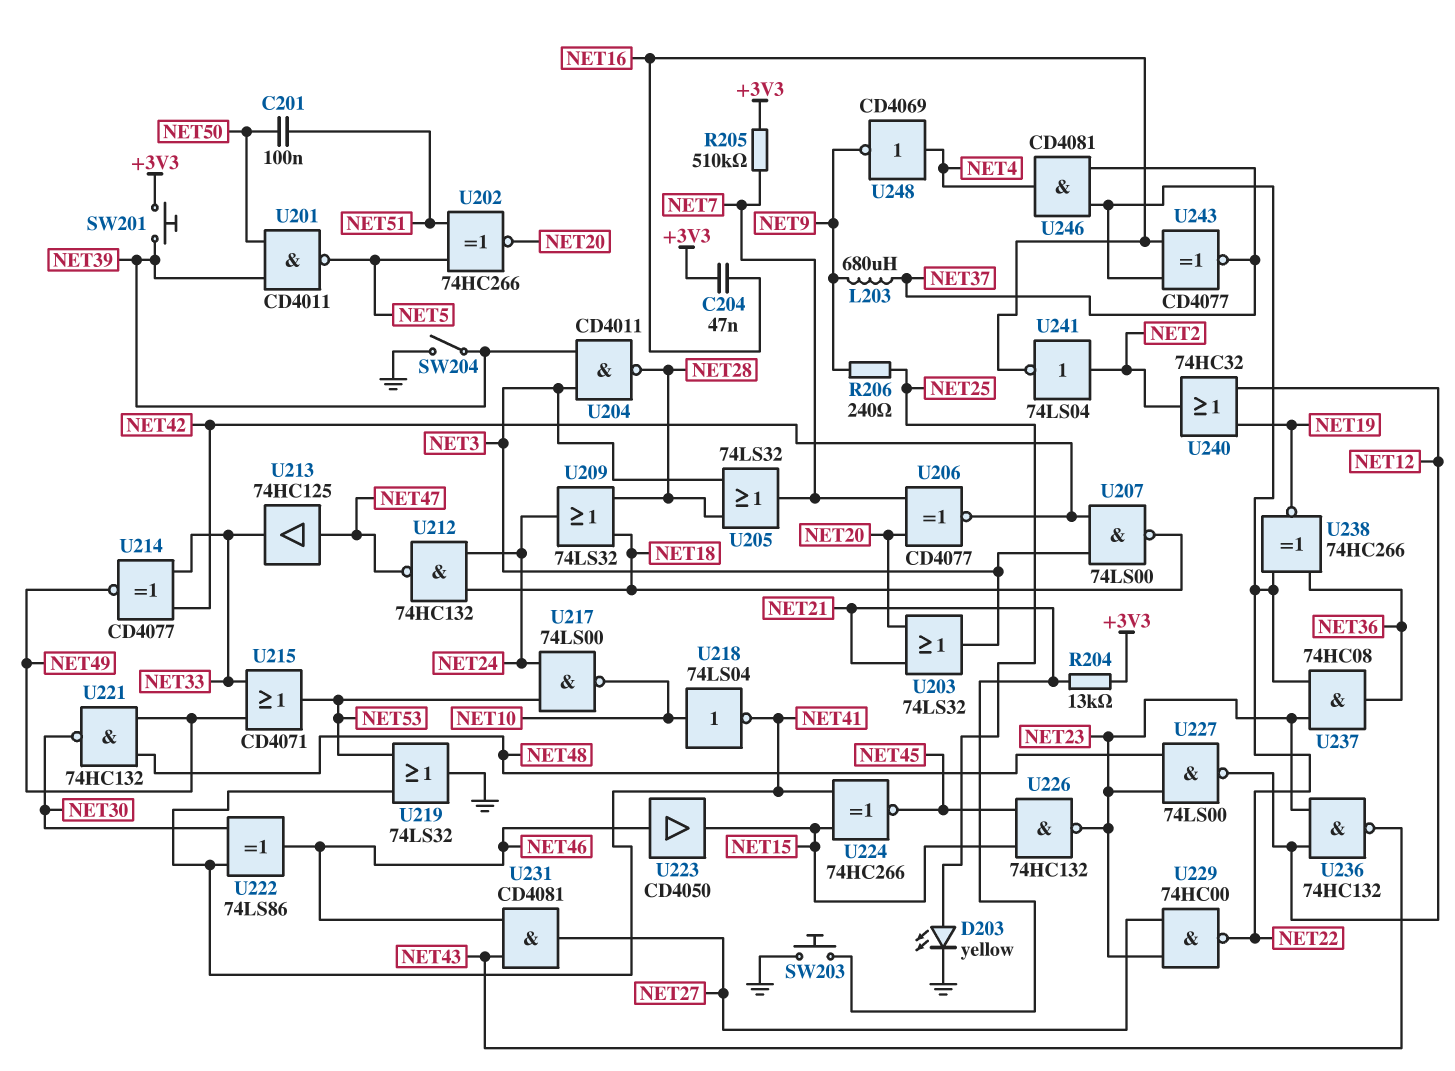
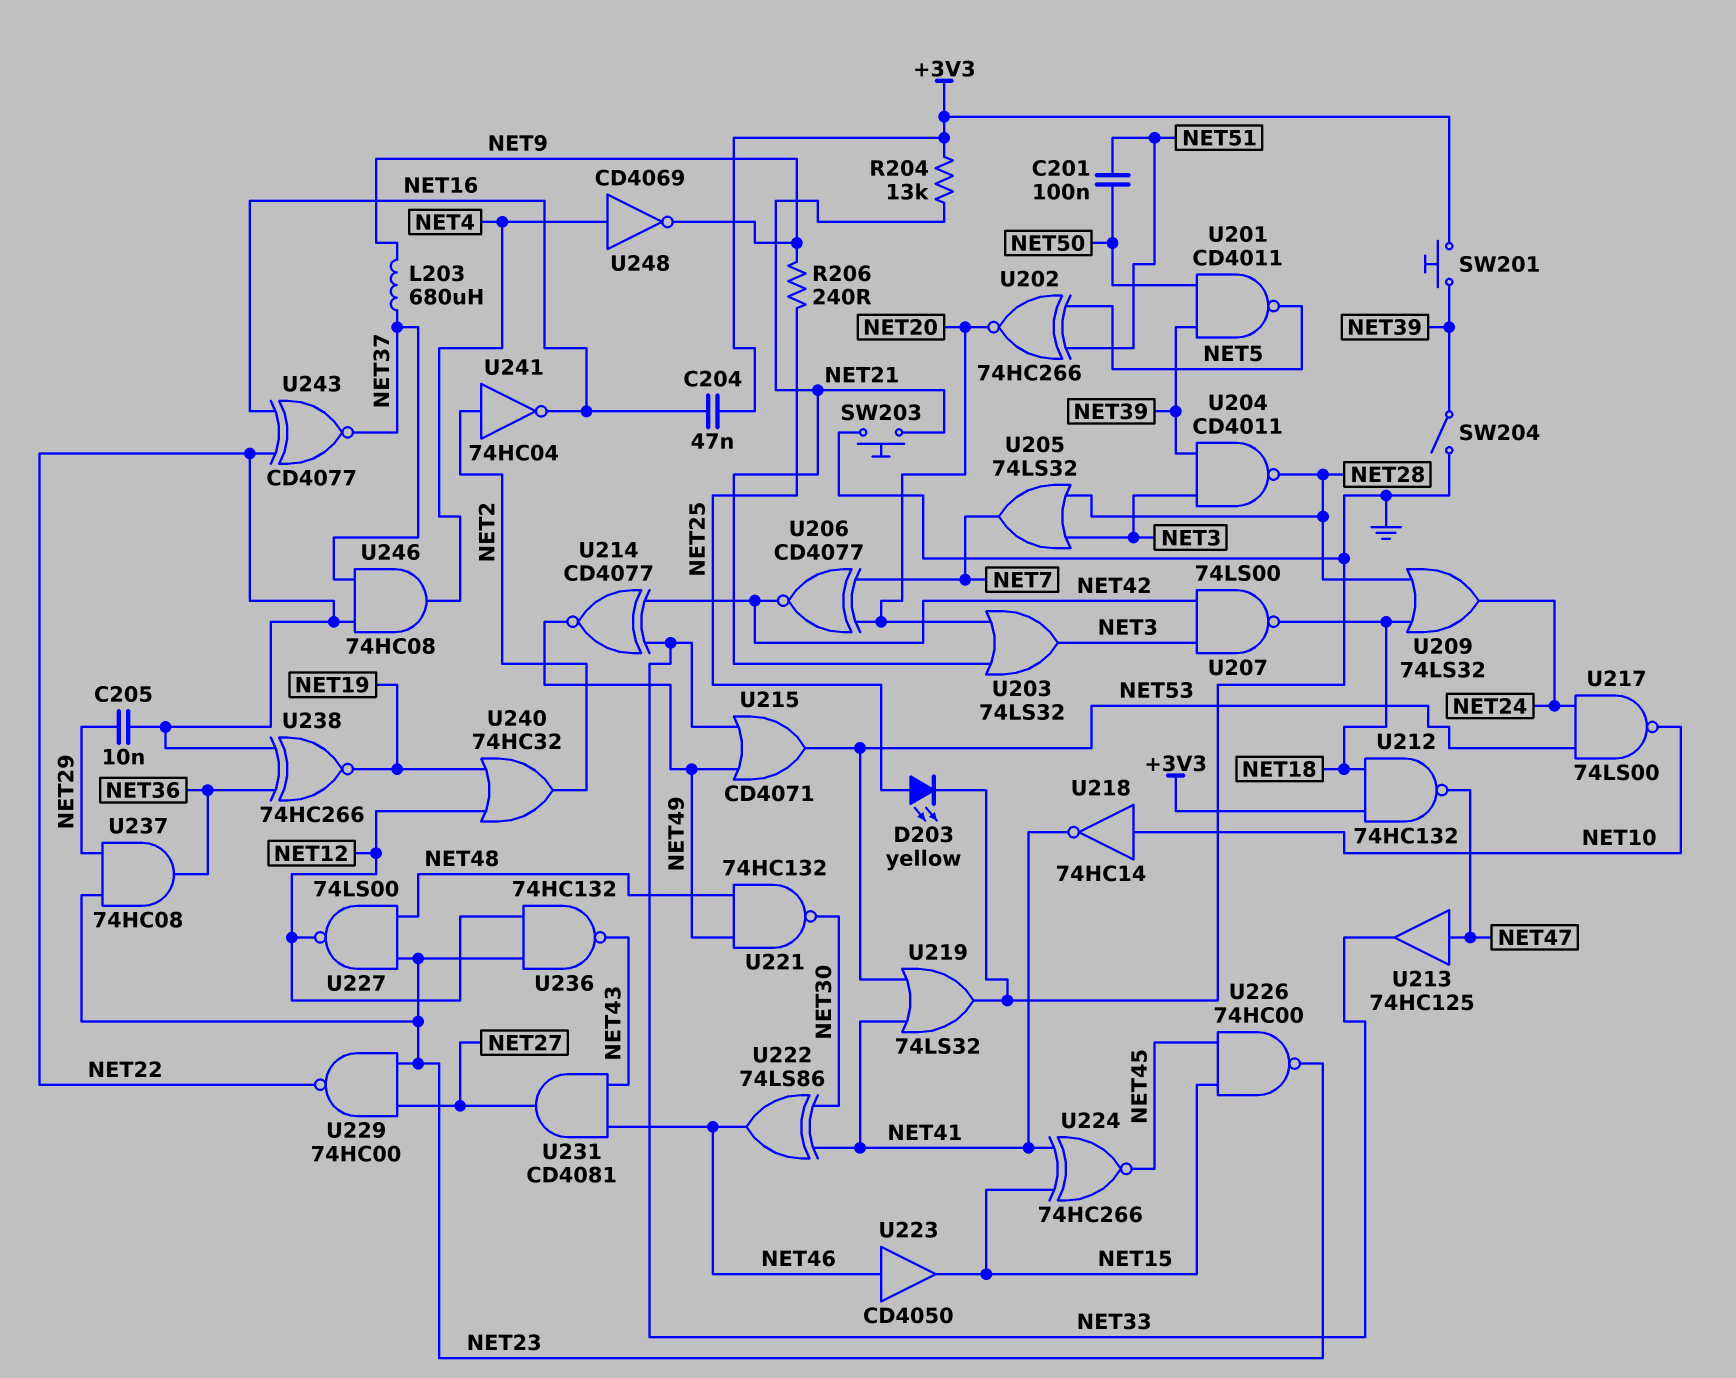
C205: none -> 10nF (NET22, NET29)
R205: 510k (+3V3, NET7) -> none
U212: NAND 74HC132 (in NET18, in NET24, out NET47) -> NAND 74HC132 (in +3V3, in NET18, out NET47)
U218: NOT 74LS04 (in NET10, out NET41) -> NOT 74HC14 (in NET10, out NET41)
U226: NAND 74HC132 (in NET15, in NET45, out NET23) -> NAND 74HC00 (in NET15, in NET45, out NET23)
U237: AND 74HC08 (in NET22, in NET23, out NET36) -> AND 74HC08 (in NET23, in NET29, out NET36)
U241: NOT 74LS04 (in NET2, out NET16) -> NOT 74HC04 (in NET2, out NET16)
U246: AND CD4081 (in NET22, in NET37, out NET4) -> AND 74HC08 (in NET22, in NET37, out NET4)

